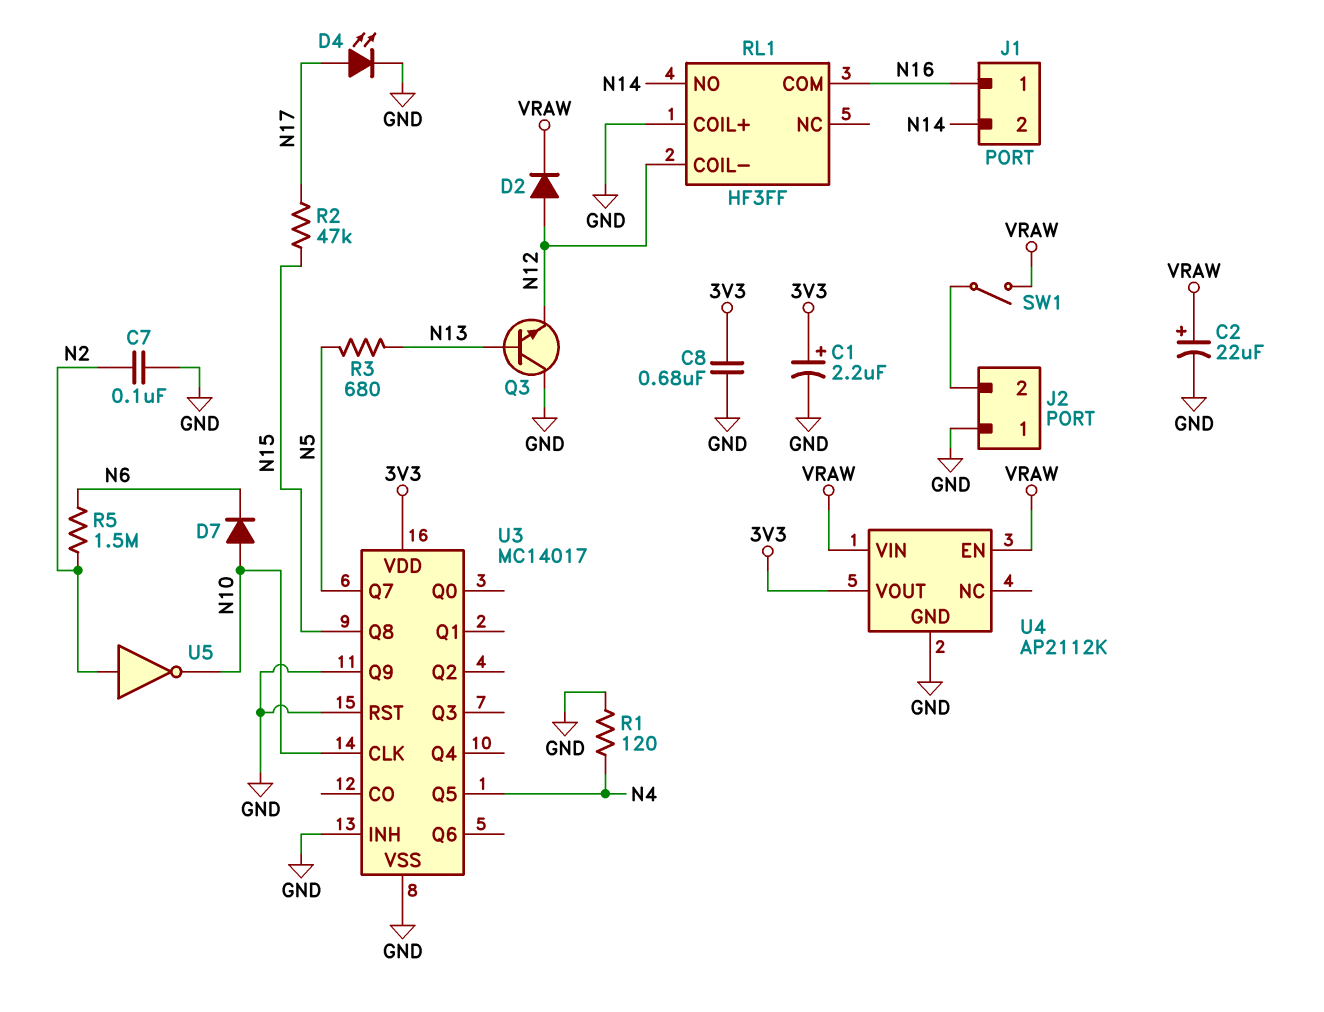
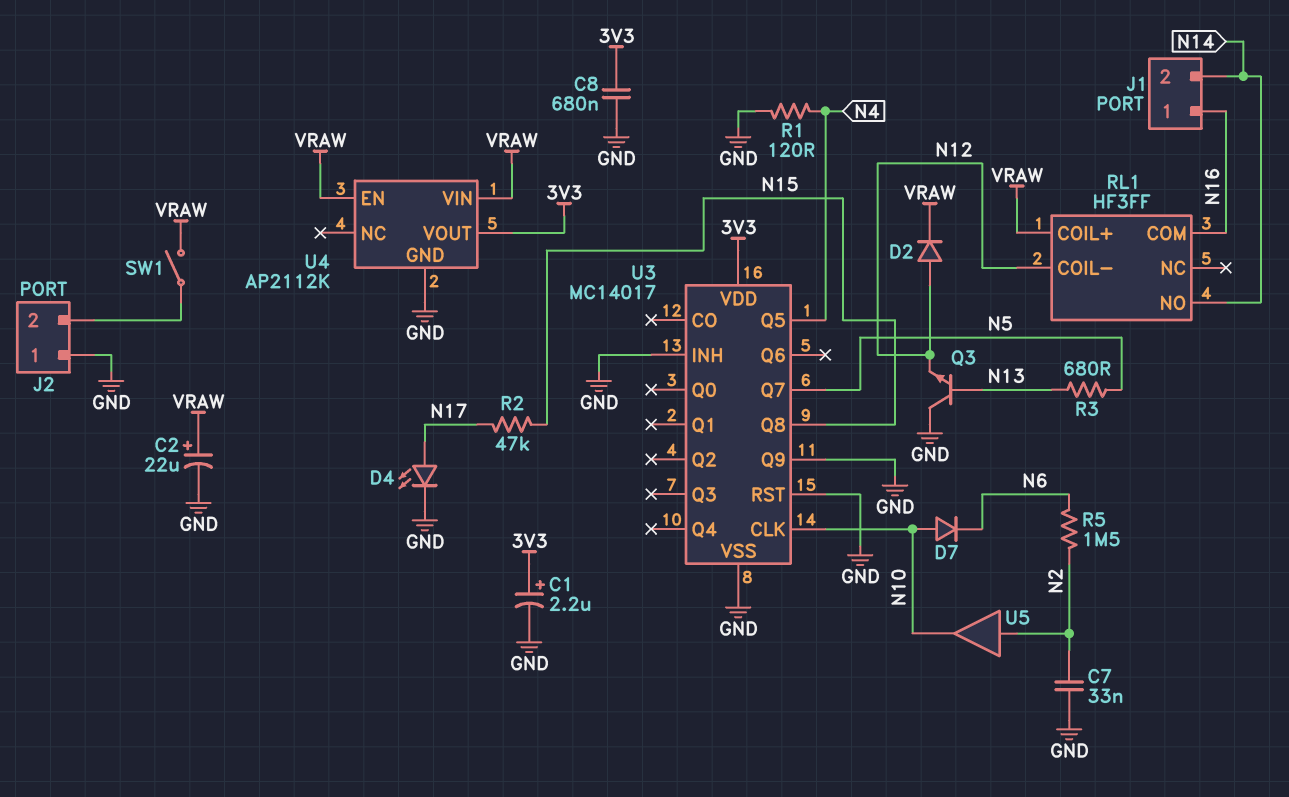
C7: 100nF (GND, N2) -> 33nF (GND, N2)
RL1 pin COIL+: GND -> VRAW
U5: NOT (in N2, out N10) -> buffer (in N2, out N10)

